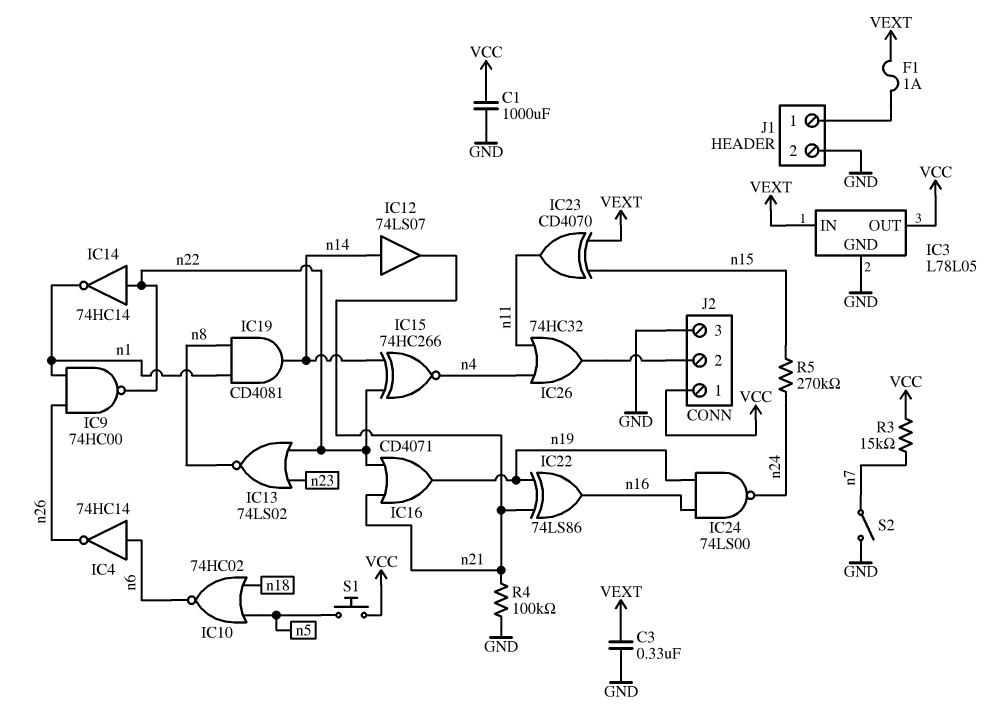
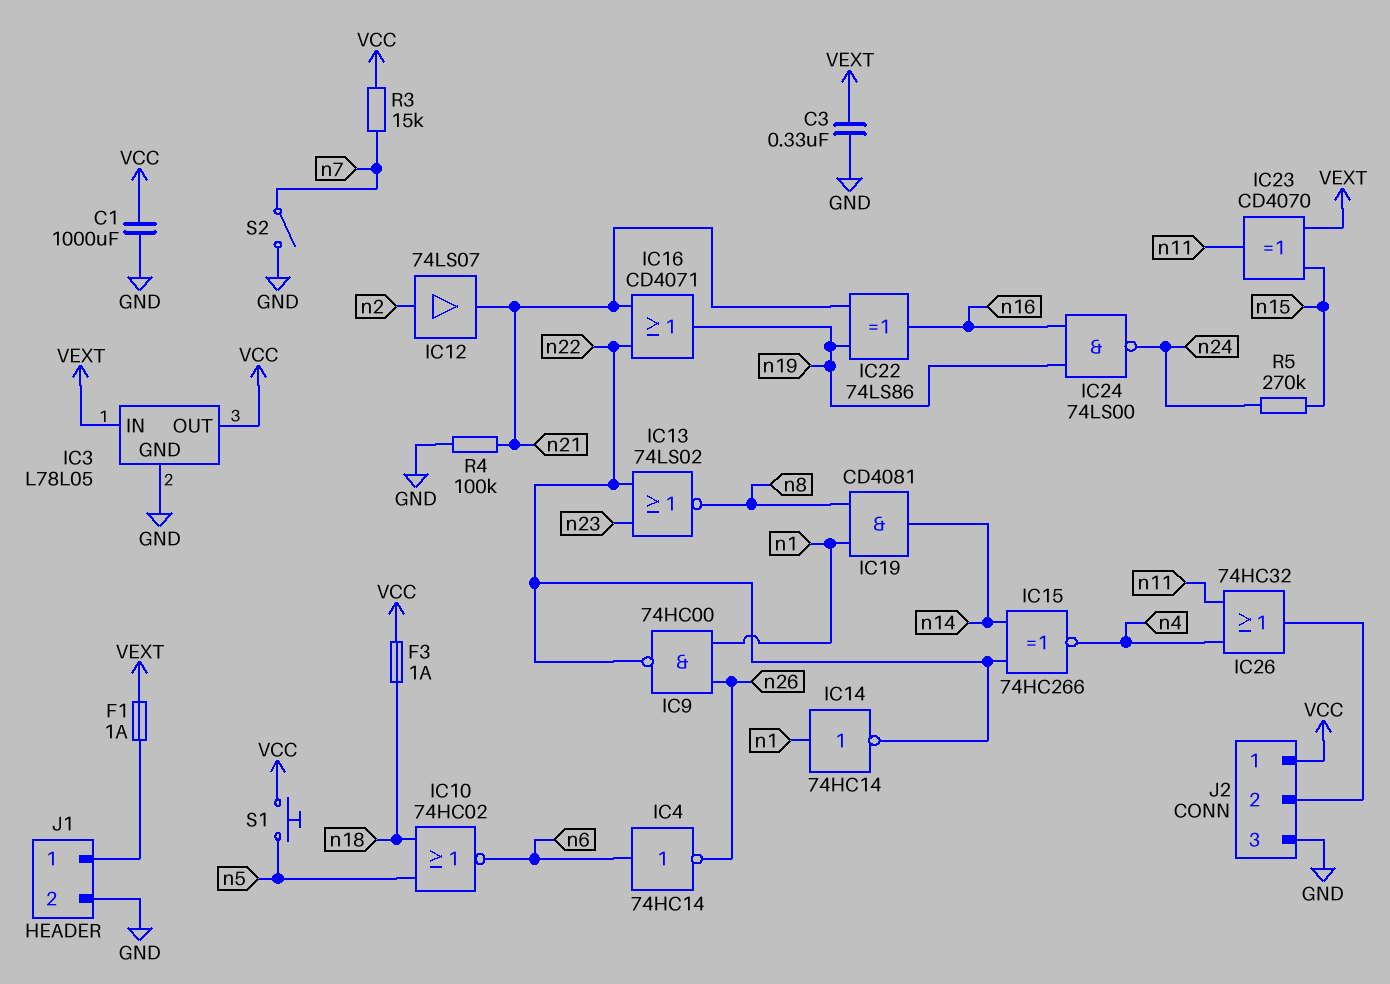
F3: none -> 1A (VCC, n18)
IC12: buffer 74LS07 (in n14, out n21) -> buffer 74LS07 (in n2, out n21)
IC14: NOT 74HC14 (in n22, out n1) -> NOT 74HC14 (in n1, out n22)

